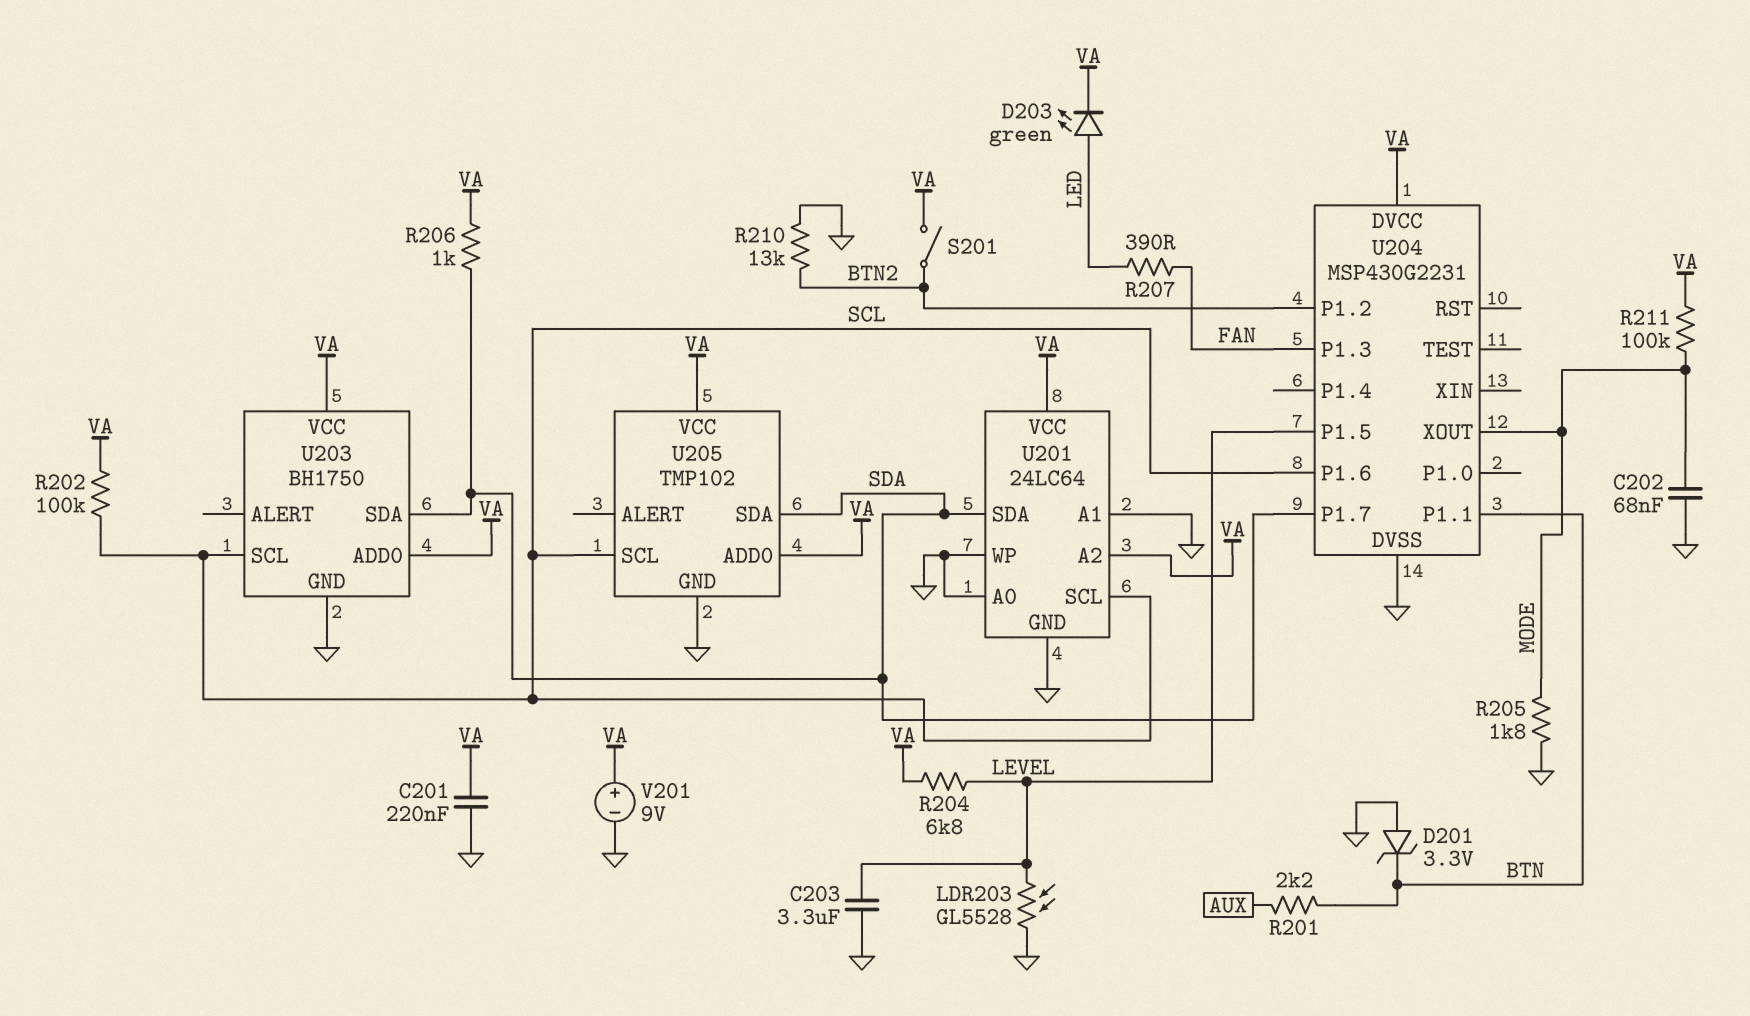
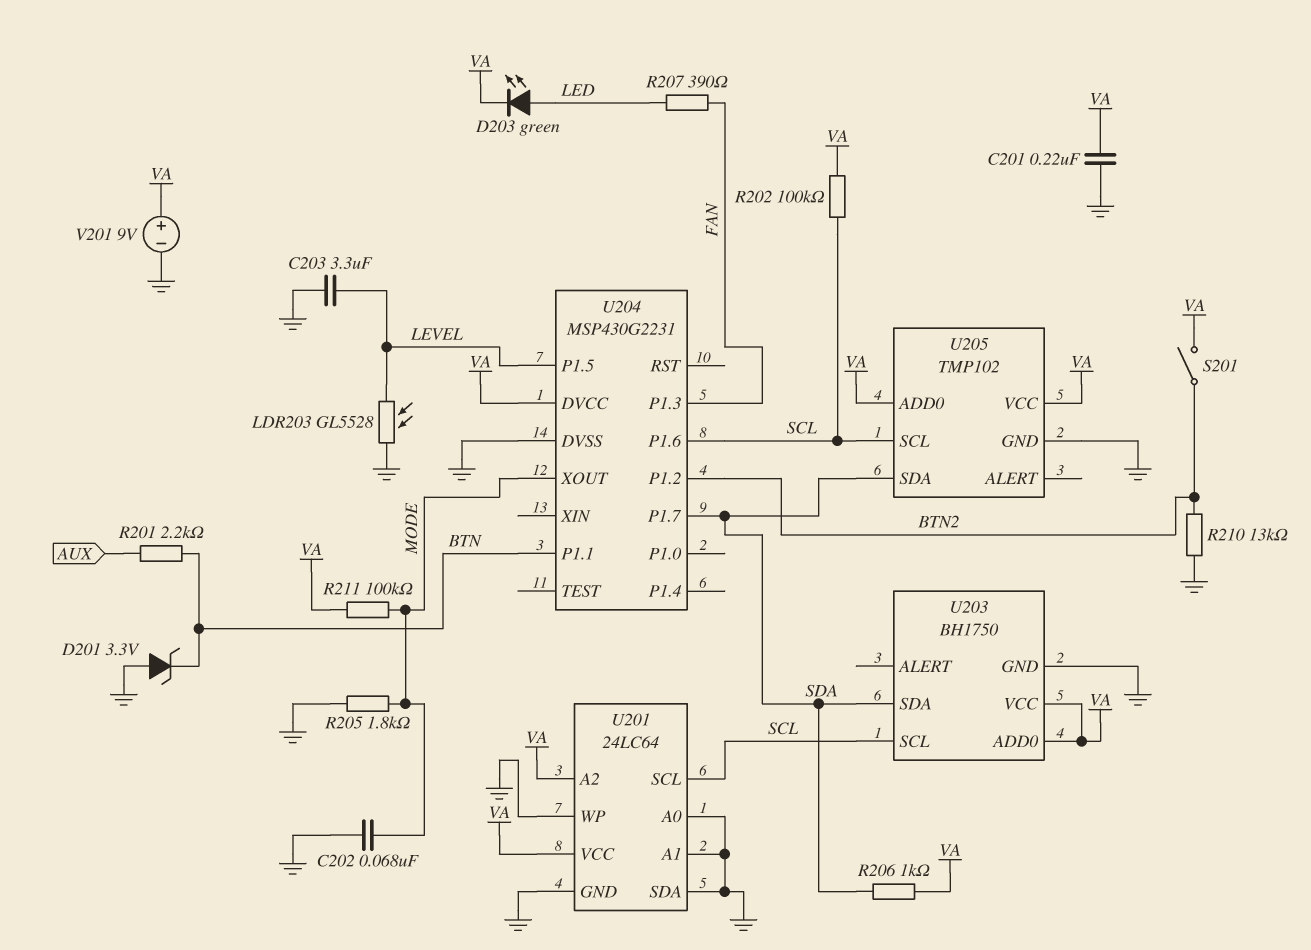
R204: 6.8k (LEVEL, VA) -> none
U201 pin SDA: SDA -> GND

